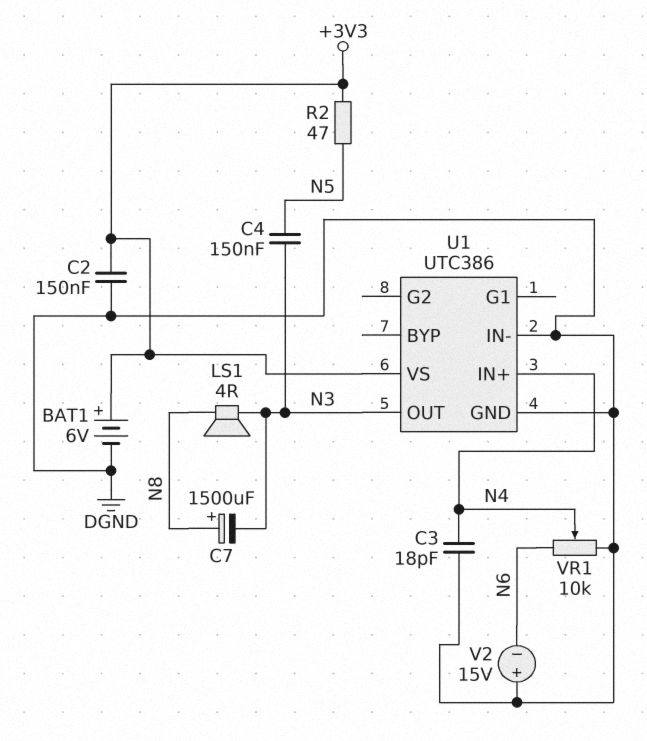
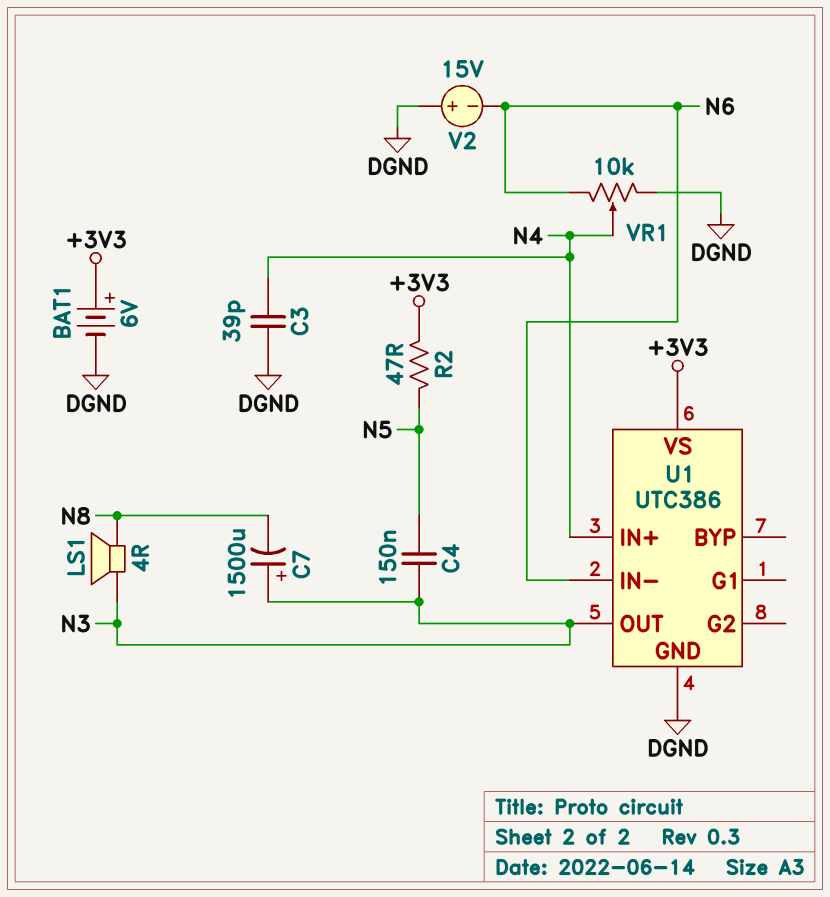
C2: 150nF (+3V3, DGND) -> none
C3: 18pF (DGND, N4) -> 39pF (DGND, N4)
C7: 1500uF (plus N8, minus N3) -> 1500uF (plus N3, minus N8)
U1 pin IN-: DGND -> N6

